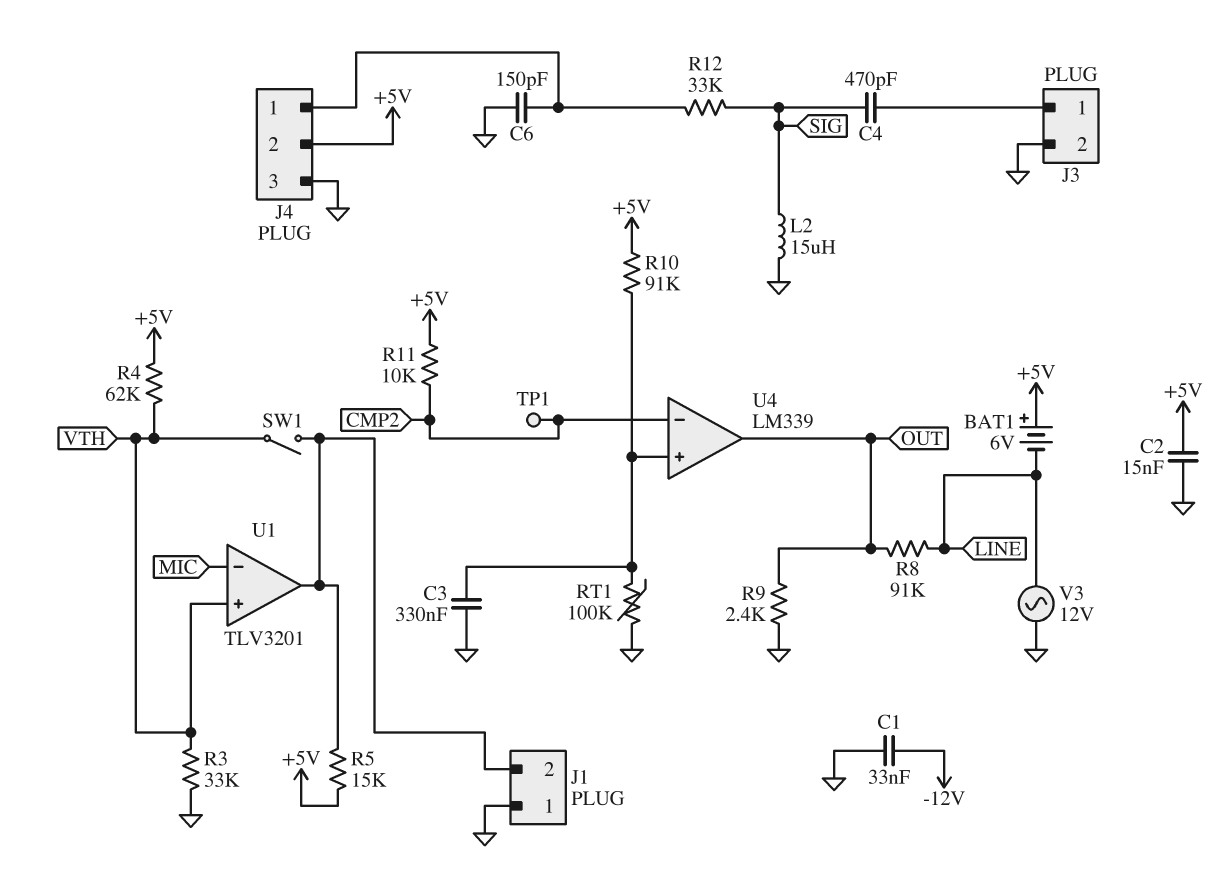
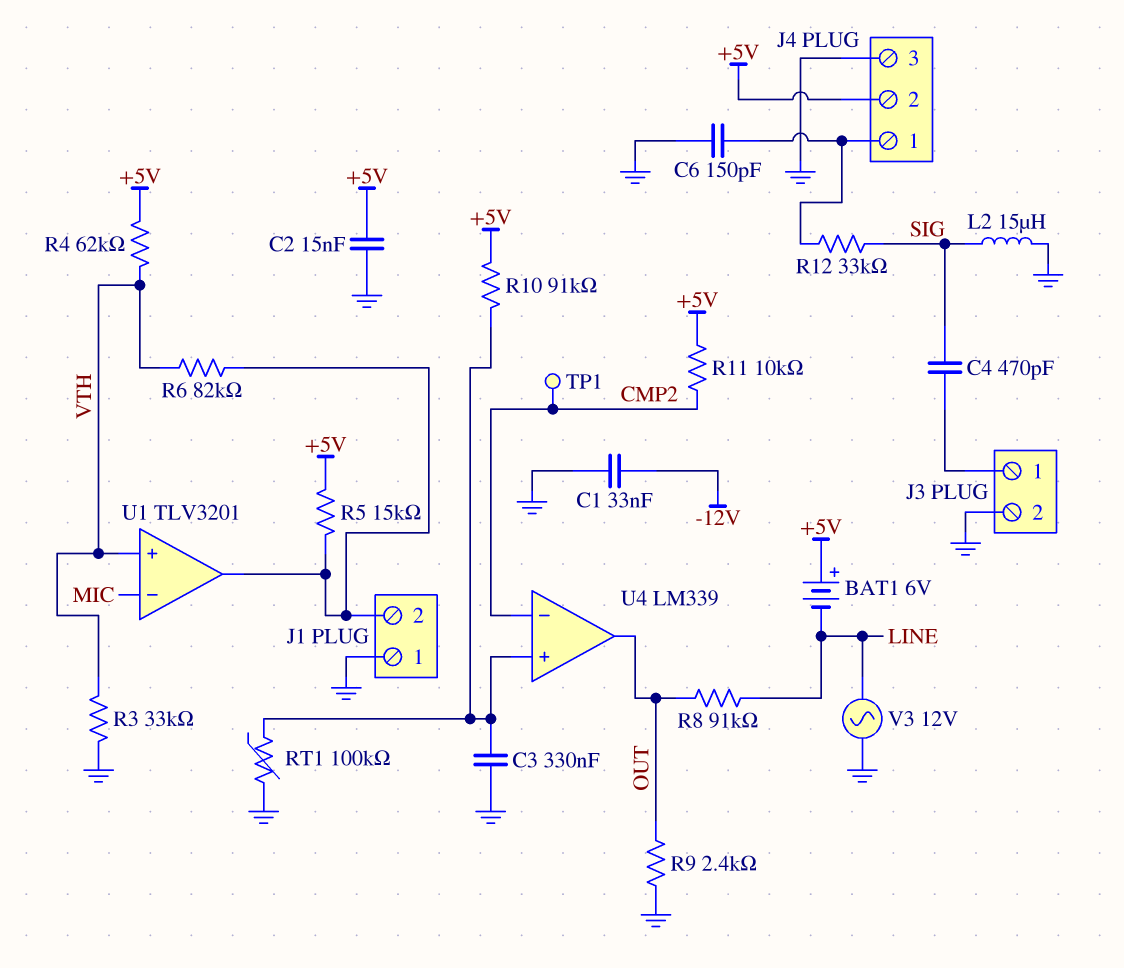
R6: none -> 82k (J1/2, VTH)
SW1: switch (J1/2, VTH) -> none

